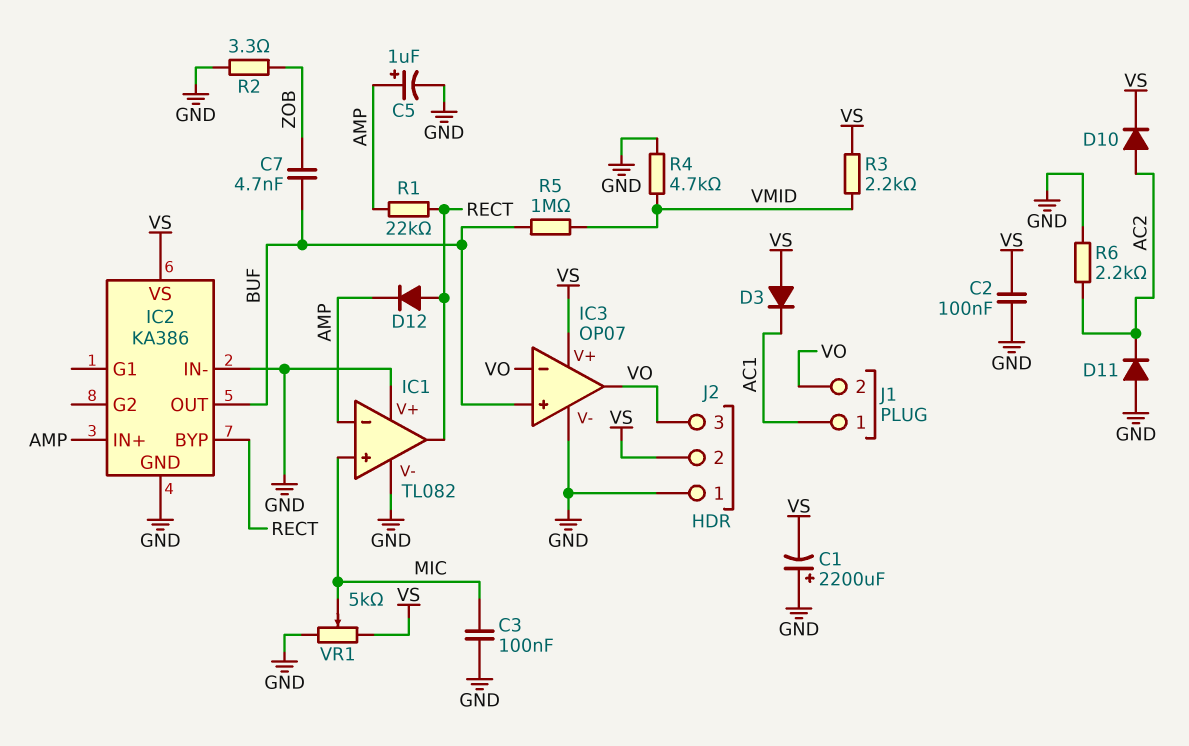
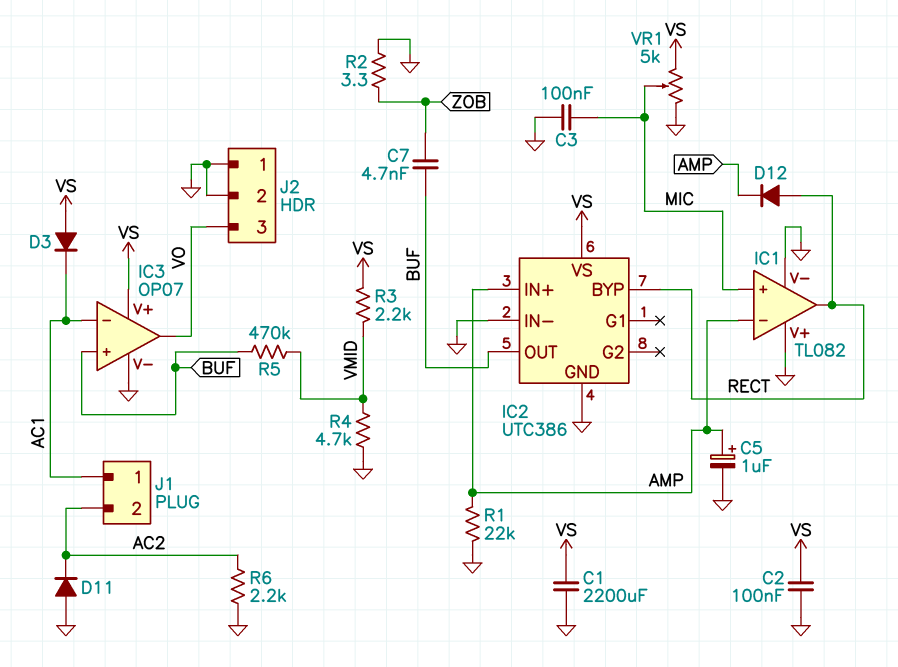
C1: 2200uF (plus GND, minus VS) -> 2200uF (GND, VS)
D10: diode (A AC2, K VS) -> none
IC2: KA386 -> UTC386
IC3 pin in-: VO -> AC1
J1 pin 2: VO -> AC2
J2 pin 2: VS -> GND
R1: 22k (AMP, RECT) -> 22k (AMP, GND)
R5: 1M (BUF, VMID) -> 470k (BUF, VMID)

